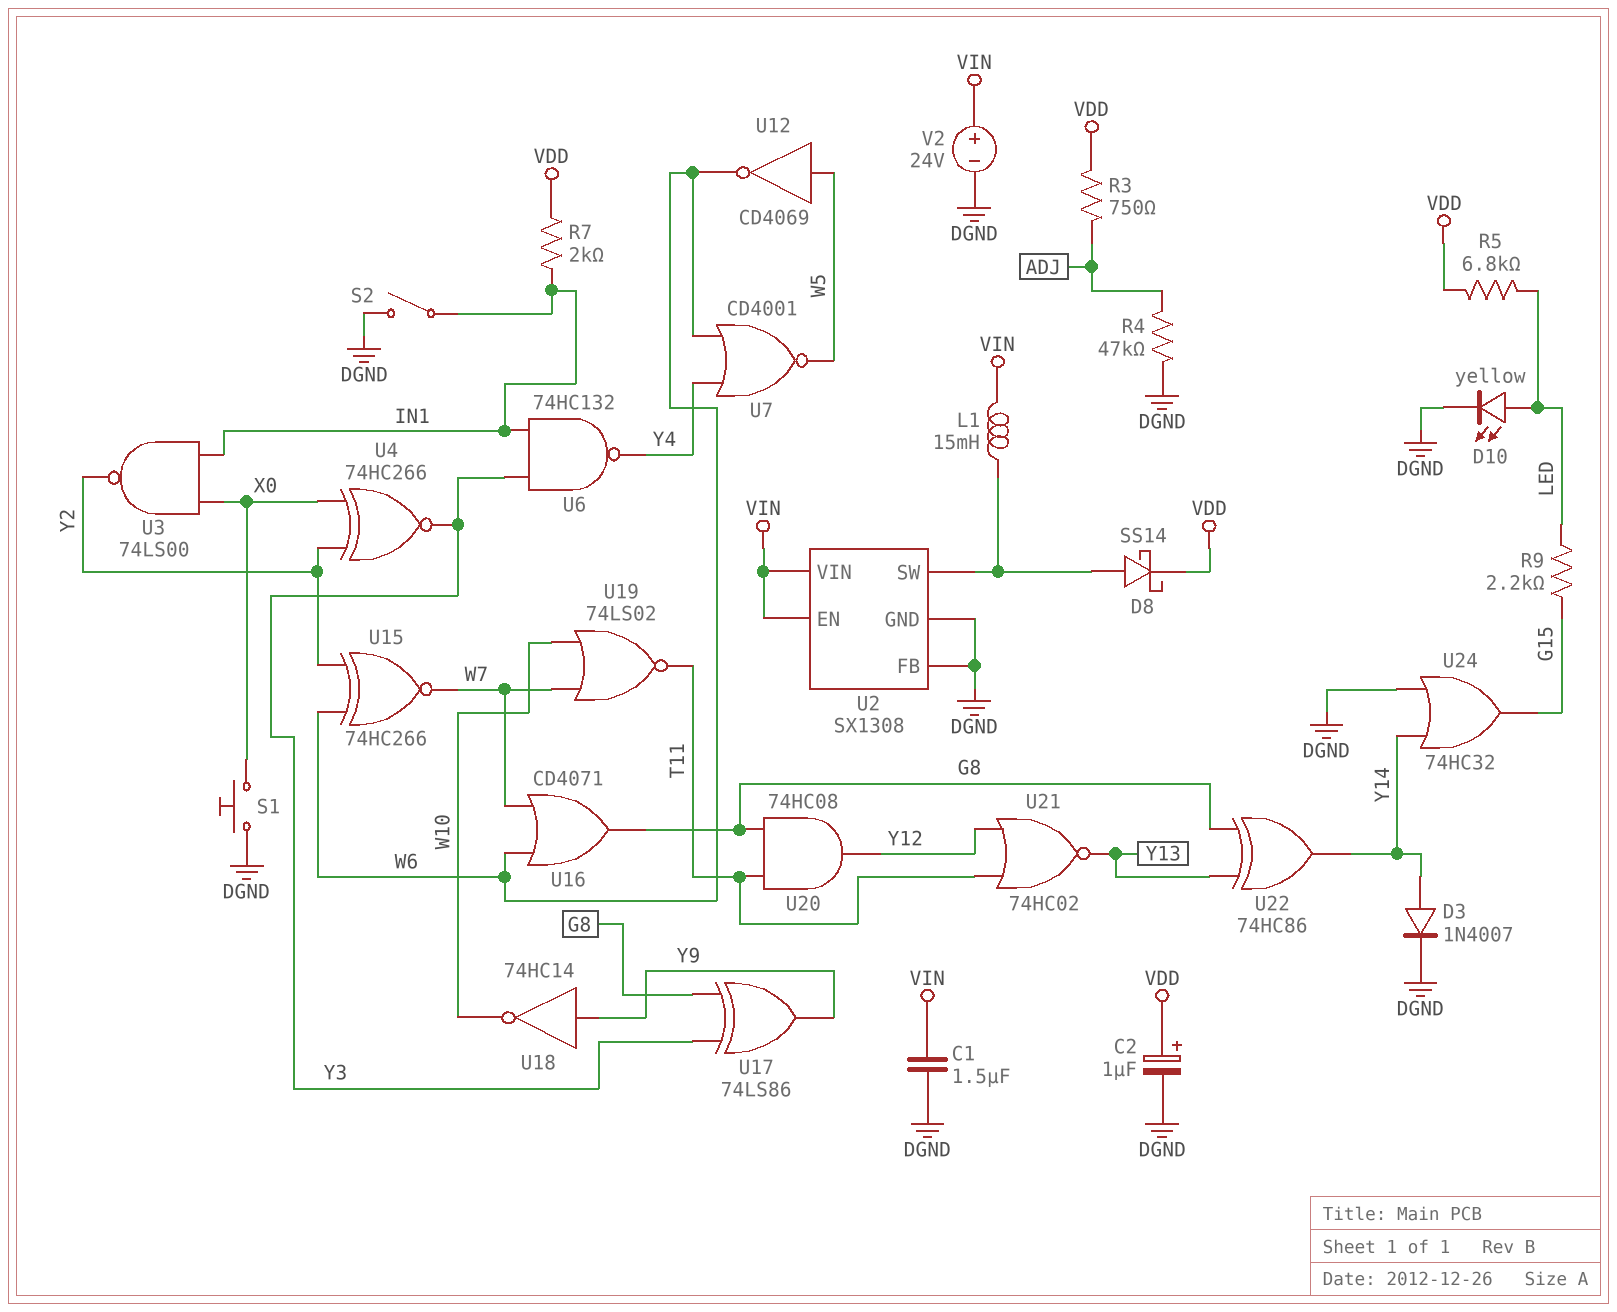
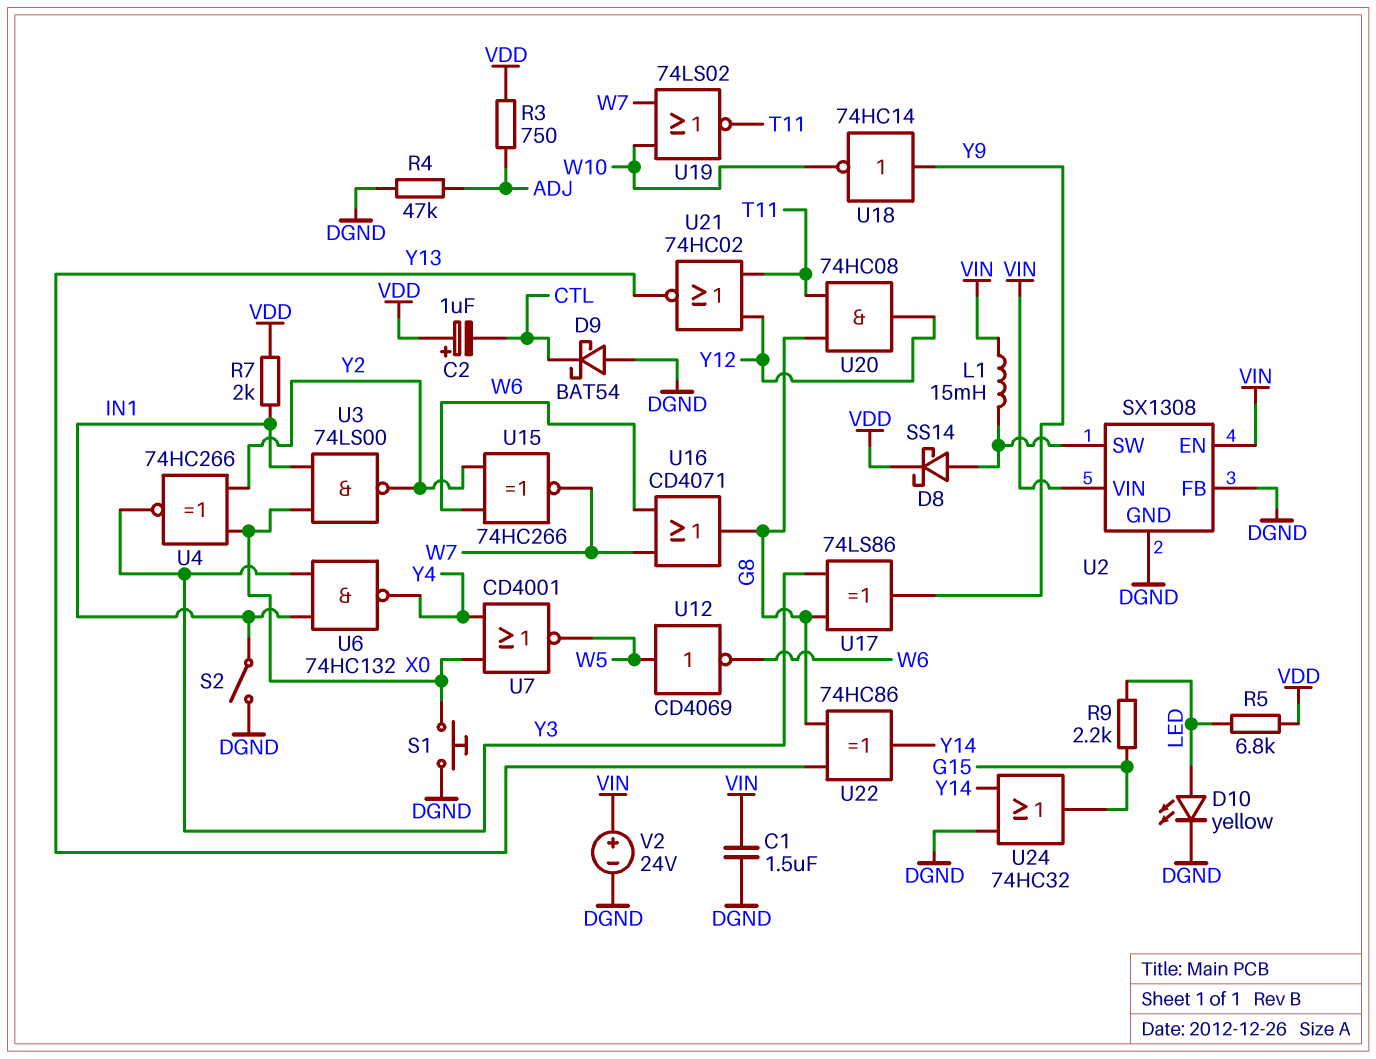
C2: 1uF (plus VDD, minus DGND) -> 1uF (plus VDD, minus CTL)
D3: diode 1N4007 (A Y14, K DGND) -> none
D9: none -> schottky BAT54 (A DGND, K CTL)
U7: NOR CD4001 (in W6, in Y4, out W5) -> NOR CD4001 (in X0, in Y4, out W5)

